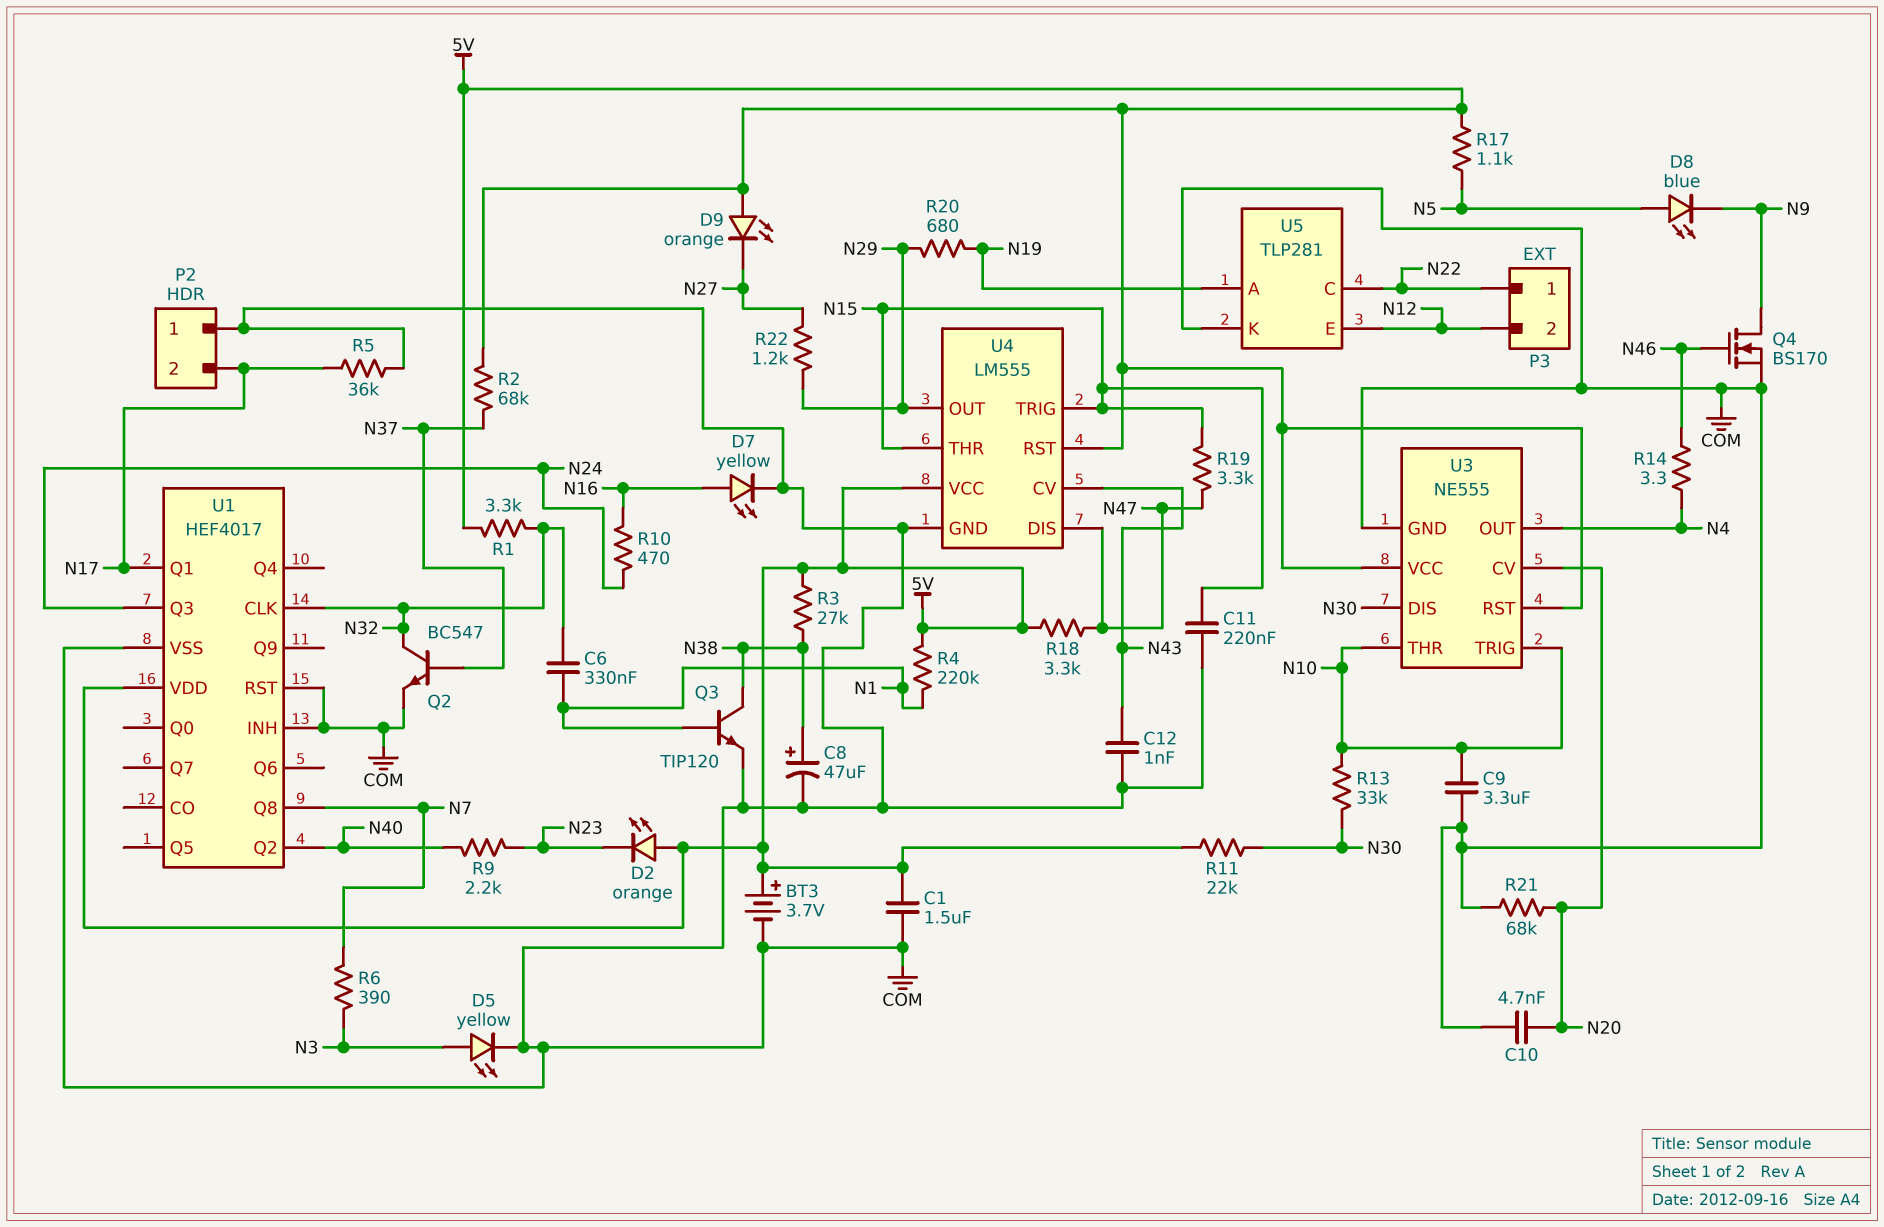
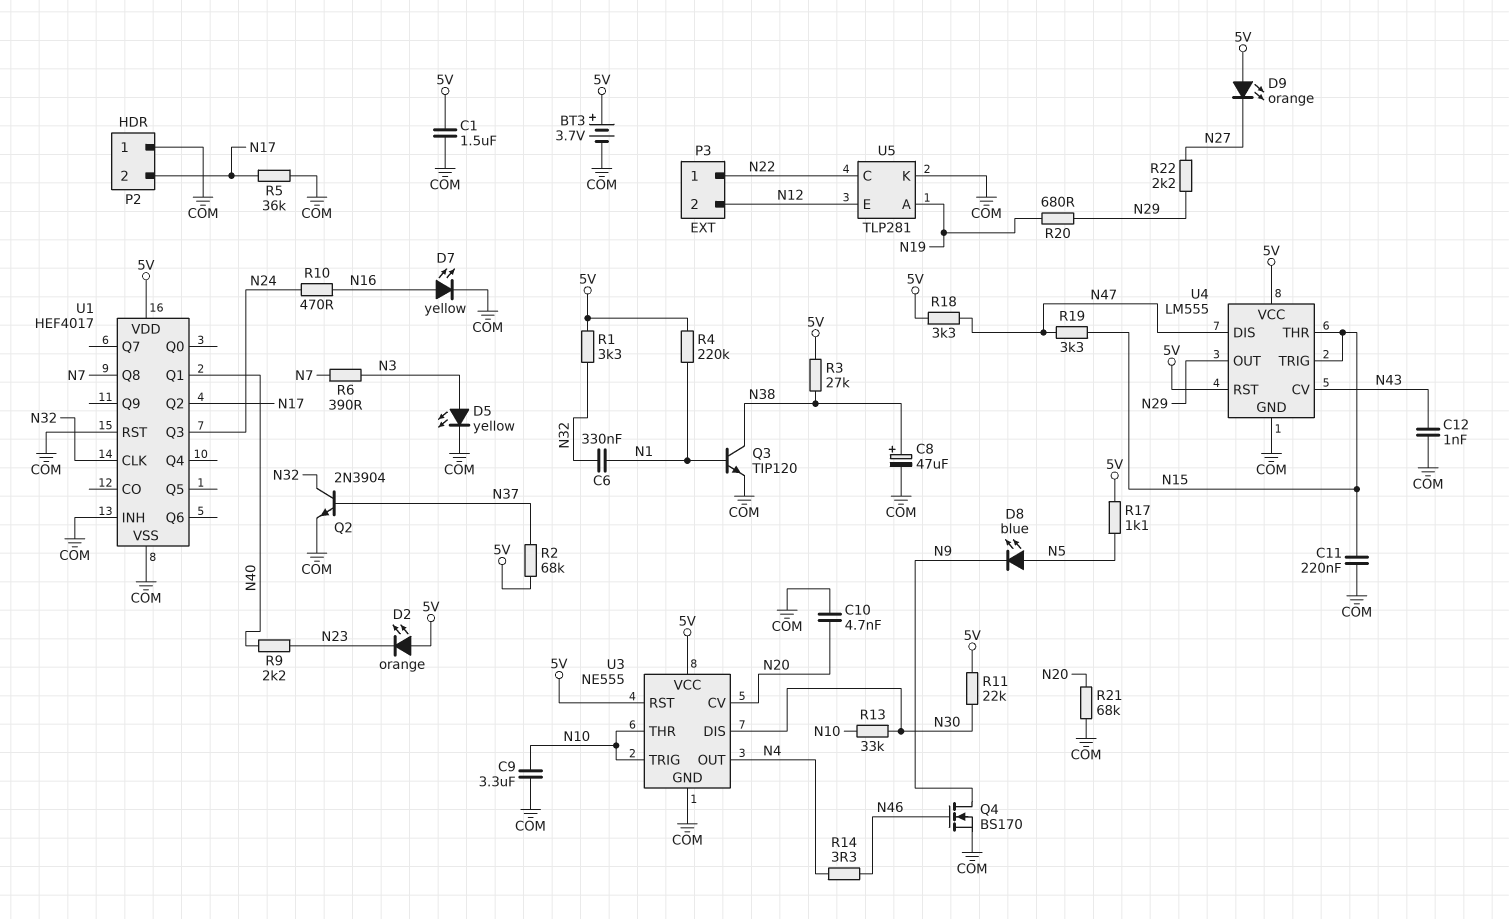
Q2: NPN BC547 (B N37, C N32, E COM) -> NPN 2N3904 (B N37, C N32, E COM)
R22: 1.2k (N27, N29) -> 2.2k (N27, N29)
U1 pin Q1: N17 -> N40
U1 pin Q2: N40 -> N17

